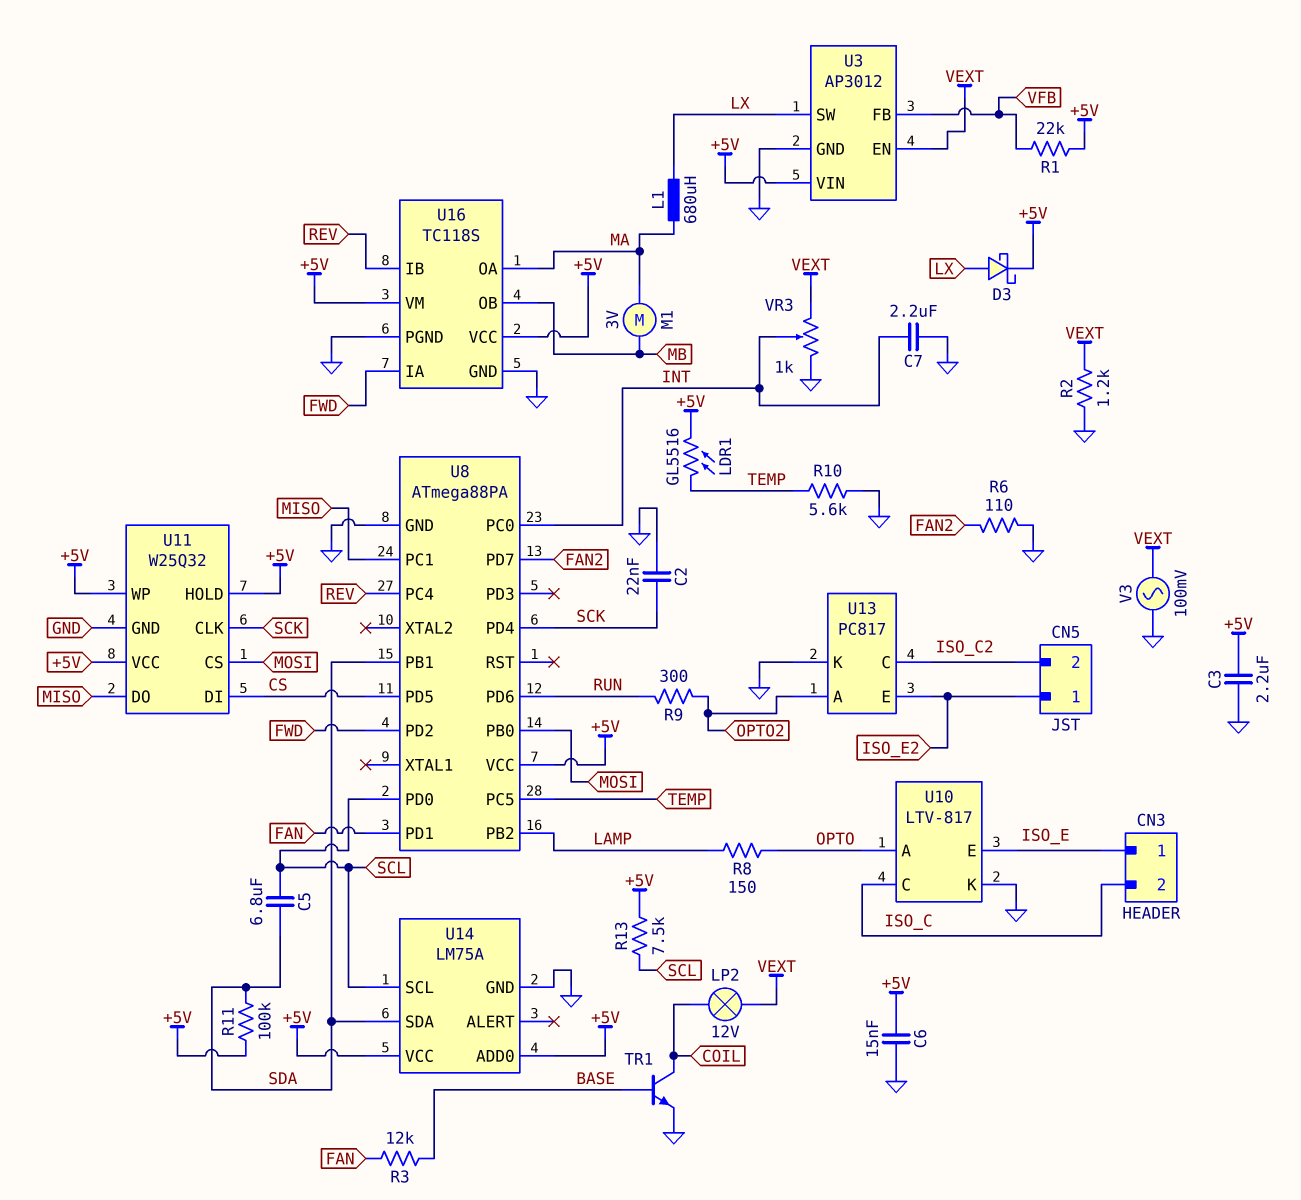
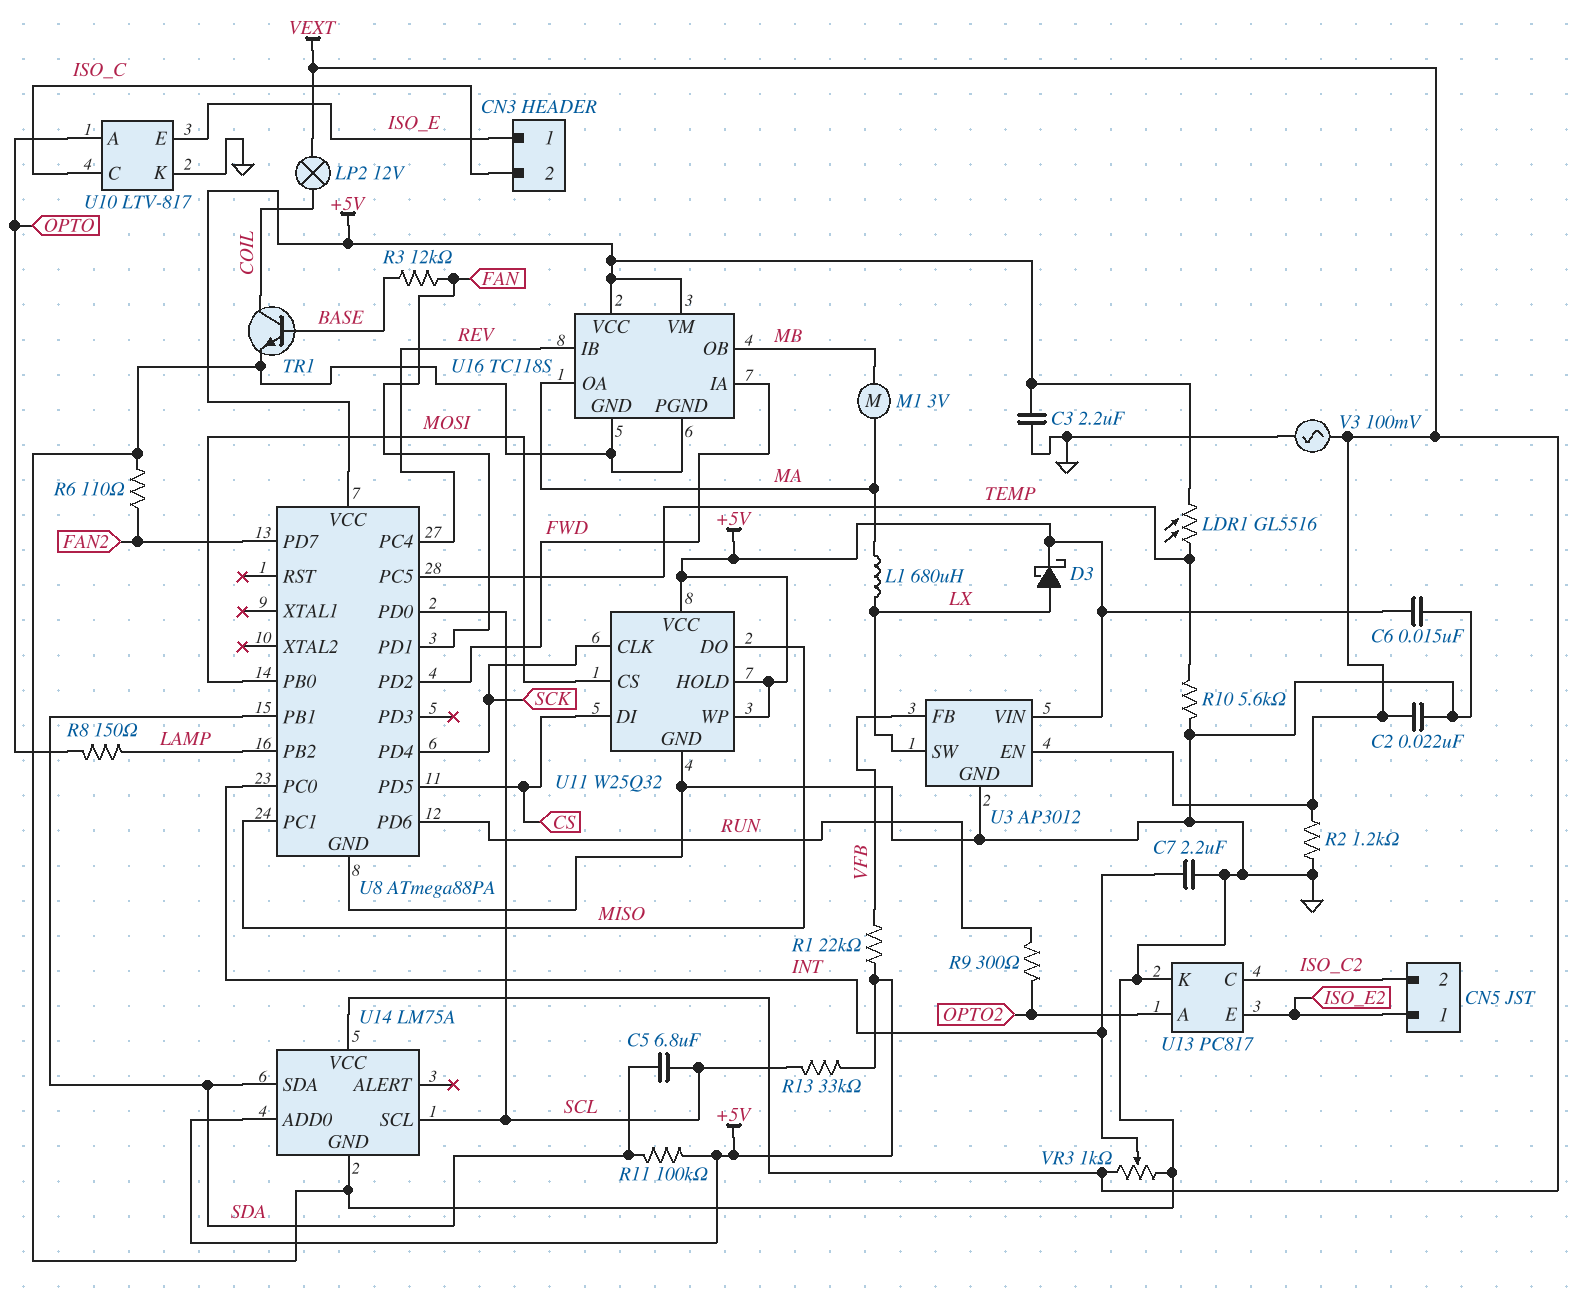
C2: 22nF (GND, SCK) -> 22nF (GND, VEXT)
R13: 7.5k (+5V, SCL) -> 33k (+5V, SCL)
U14 pin VCC: +5V -> VEXT

